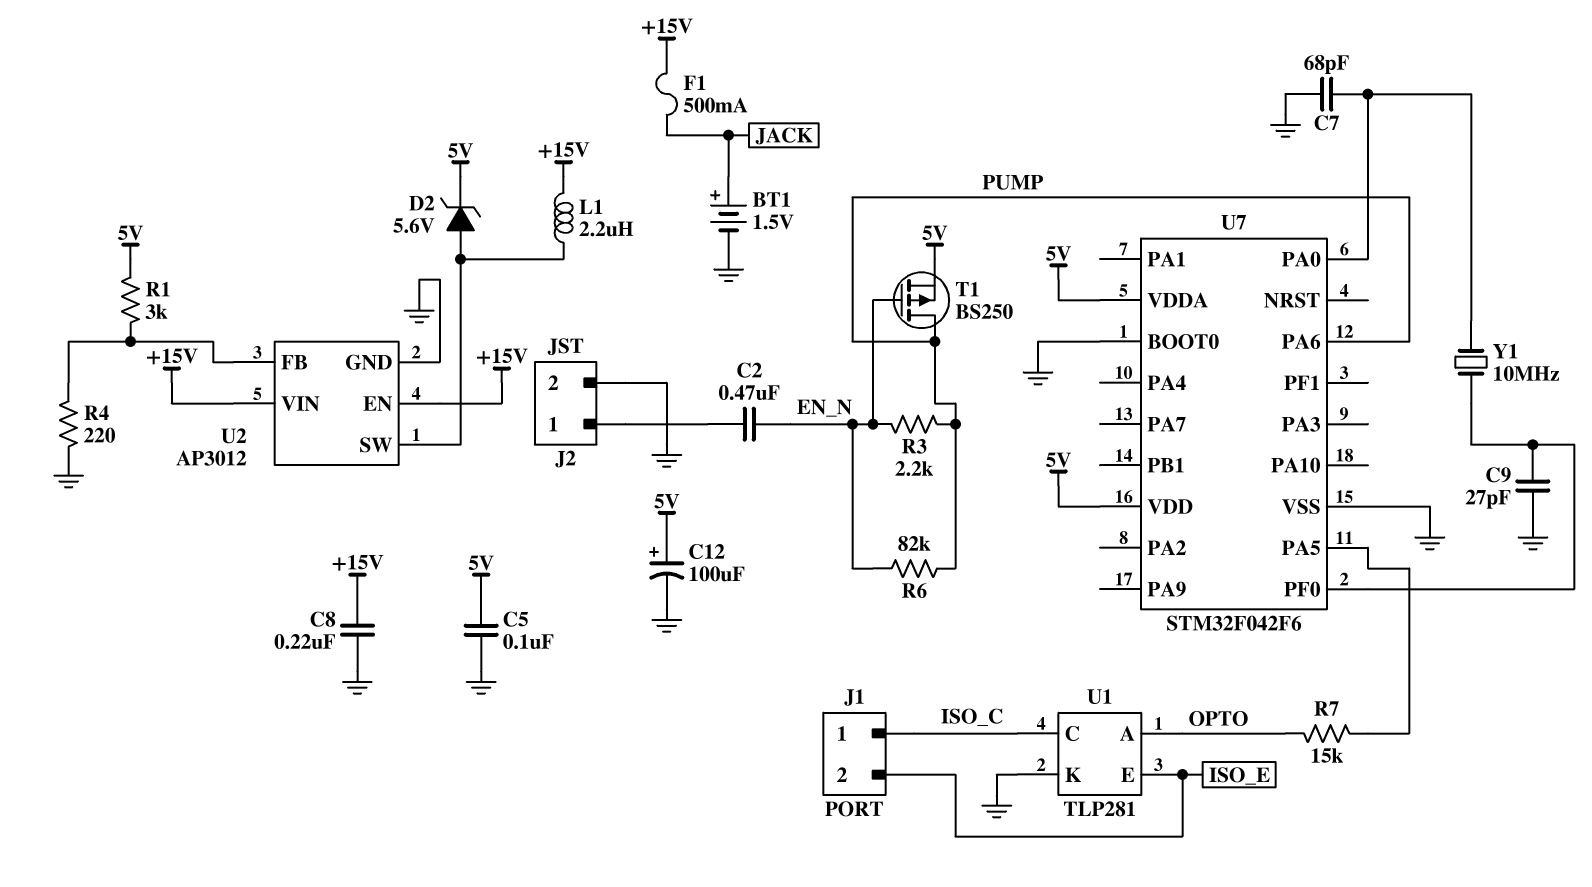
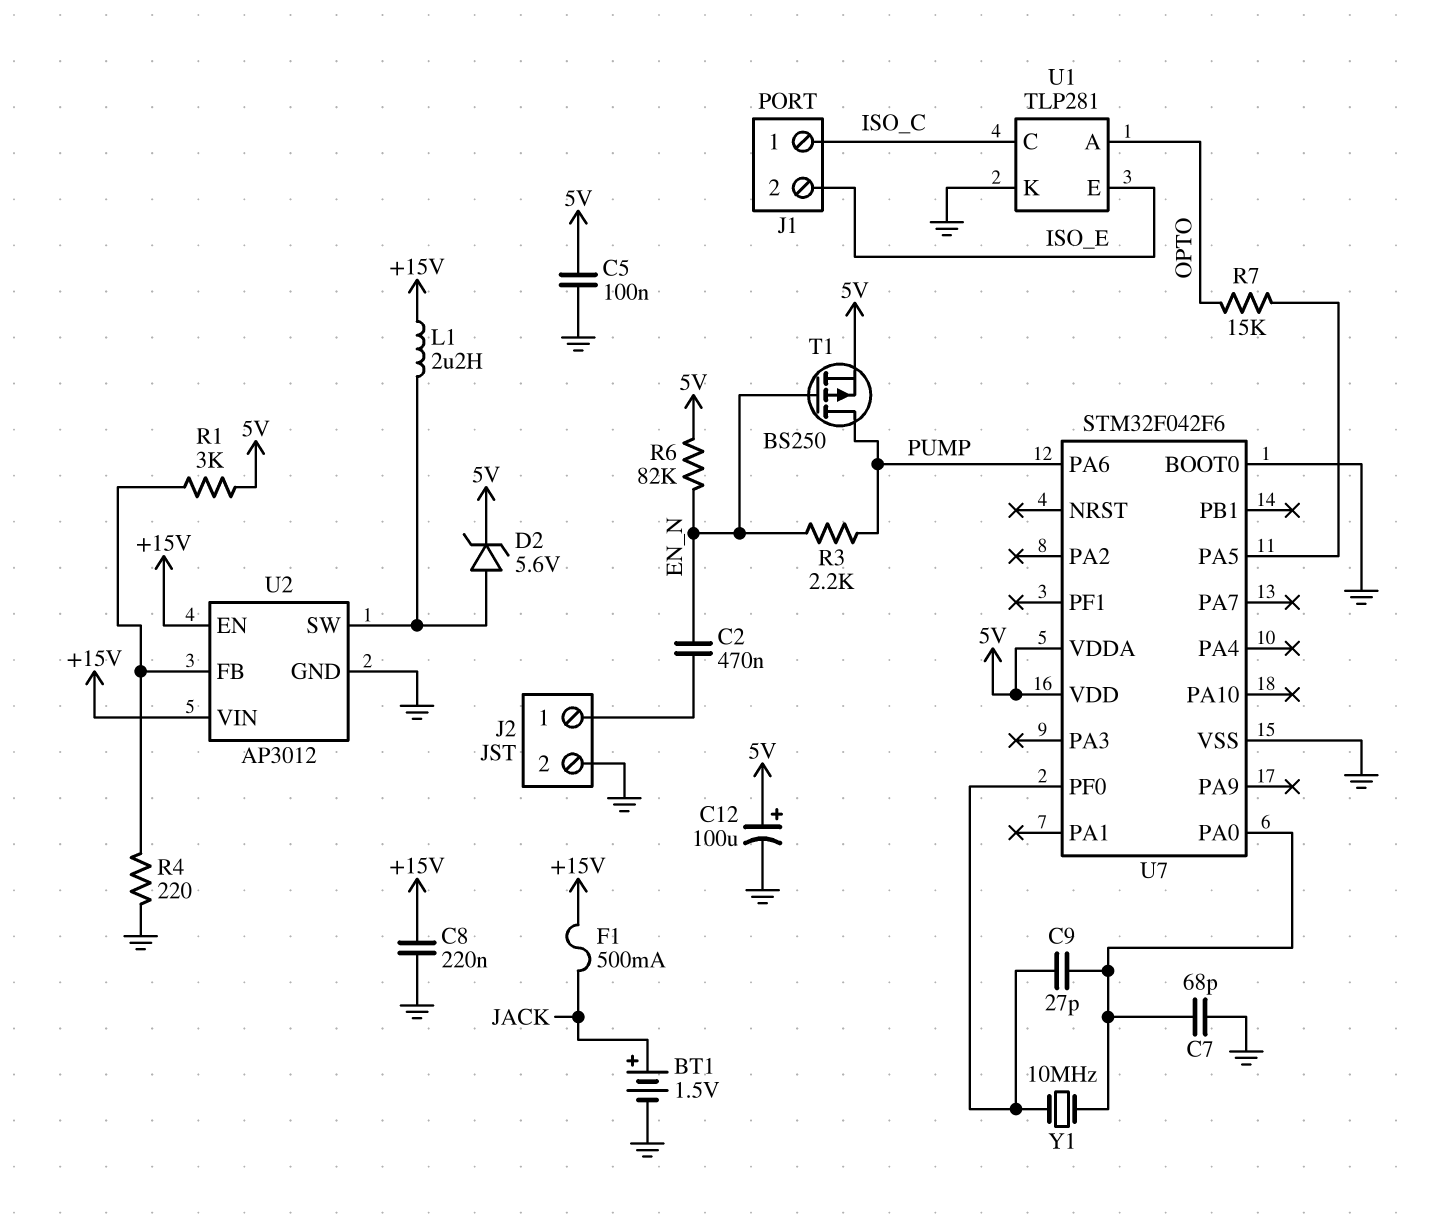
C9: 27pF (GND, U7/PF0) -> 27pF (U7/PA0, U7/PF0)
R6: 82k (EN_N, PUMP) -> 82k (5V, EN_N)

